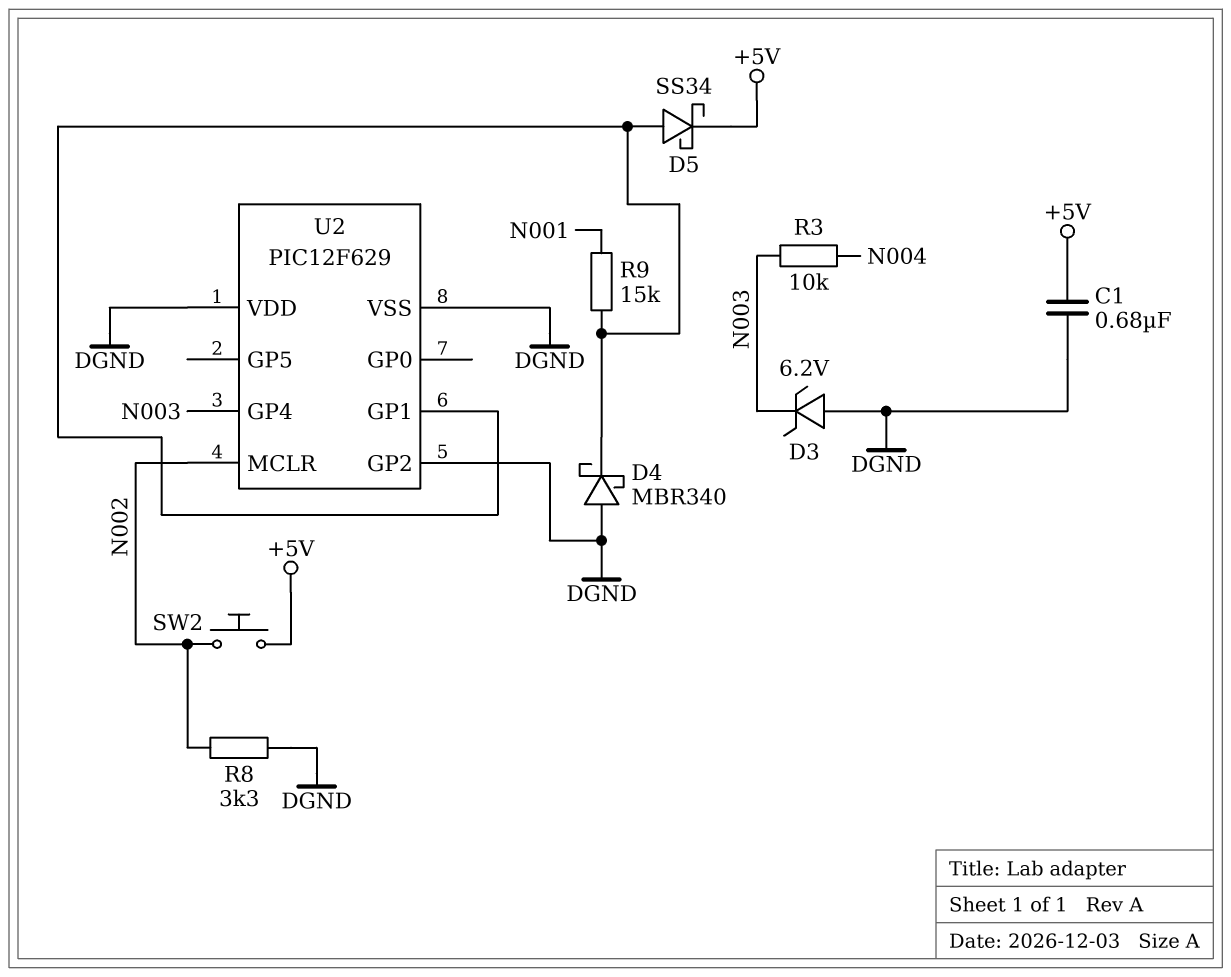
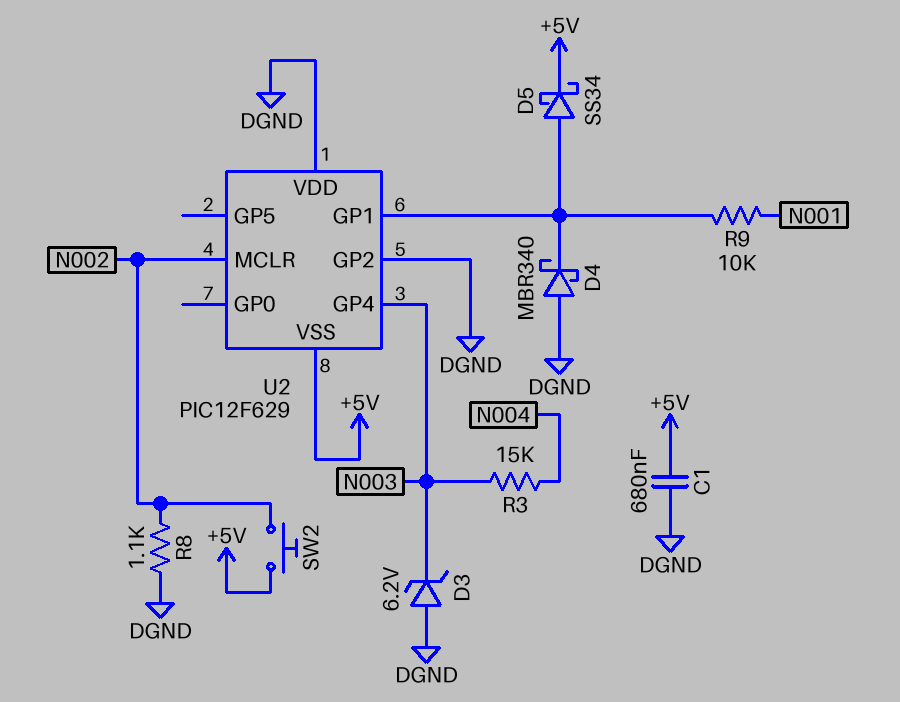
R3: 10k (N003, N004) -> 15k (N003, N004)
R8: 3.3k (DGND, N002) -> 1.1k (DGND, N002)
R9: 15k (N001, U2/GP1) -> 10k (N001, U2/GP1)
U2 pin VSS: DGND -> +5V

